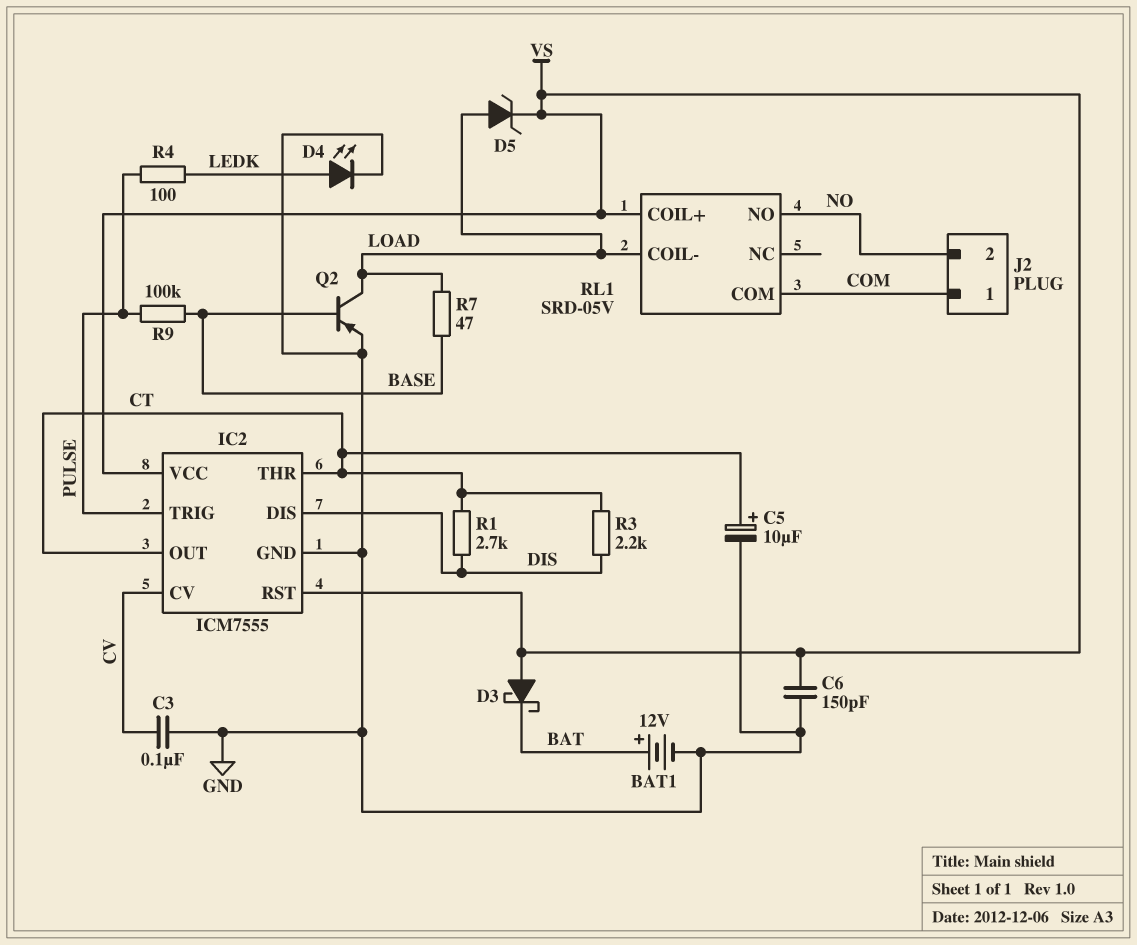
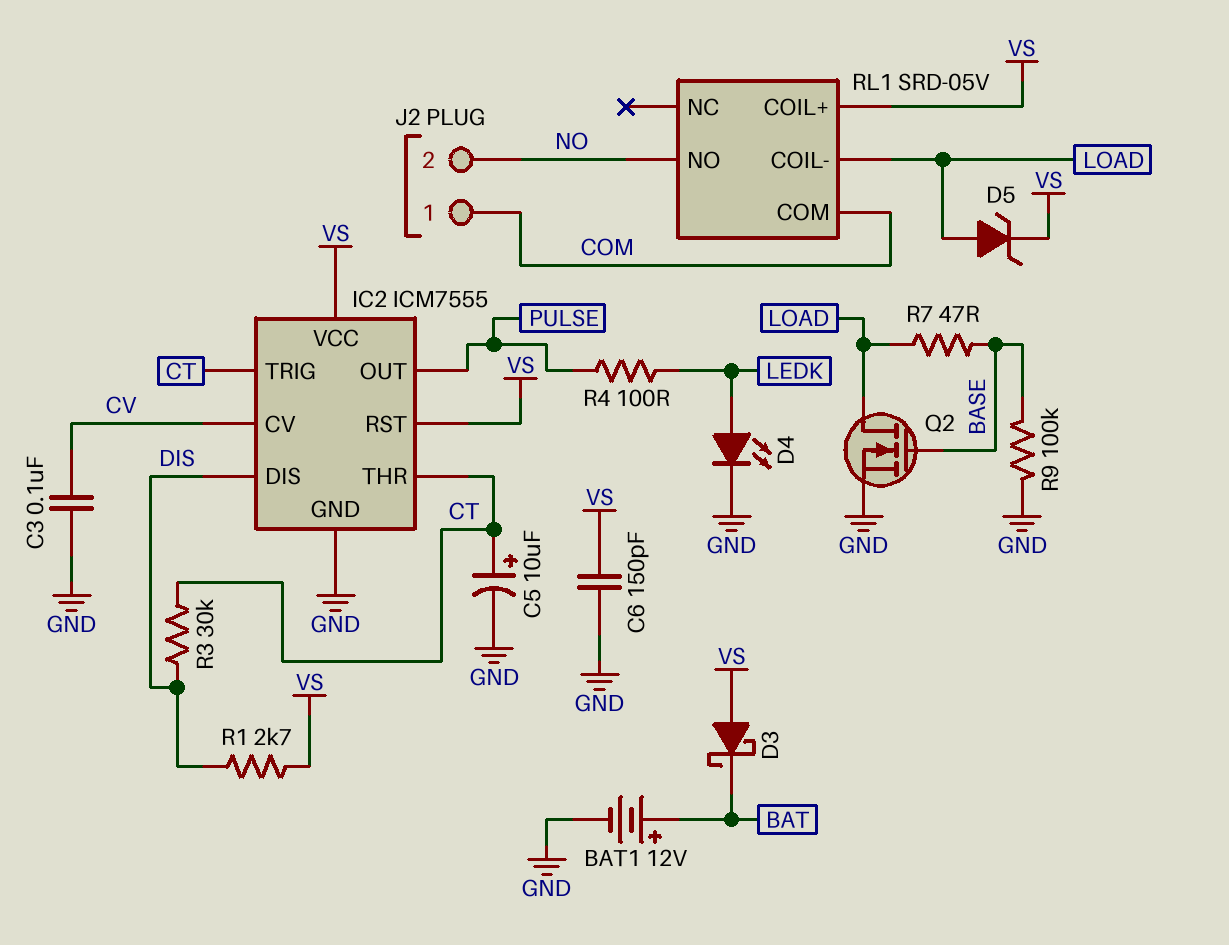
IC2 pin OUT: CT -> PULSE
IC2 pin TRIG: PULSE -> CT
Q2: PNP (B BASE, C LOAD, E GND) -> NMOS (G BASE, D LOAD, S GND)
R1: 2.7k (CT, DIS) -> 2.7k (DIS, VS)
R3: 2.2k (CT, DIS) -> 30k (CT, DIS)
R9: 100k (BASE, PULSE) -> 100k (BASE, GND)

